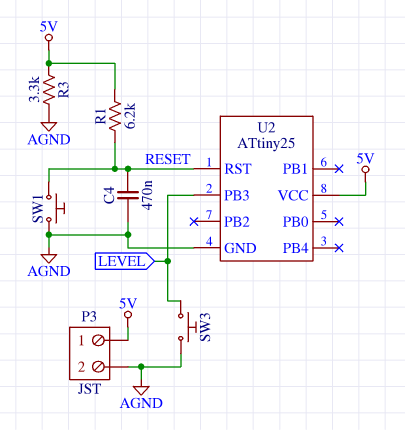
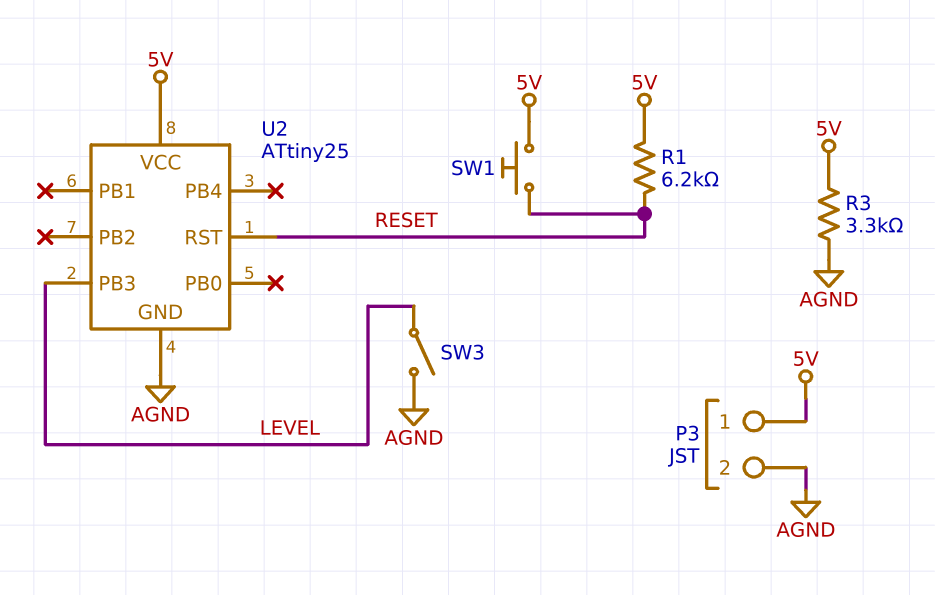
C4: 470nF (AGND, RESET) -> none
SW1: button (AGND, RESET) -> button (5V, RESET)
SW3: button (AGND, LEVEL) -> switch (AGND, LEVEL)

